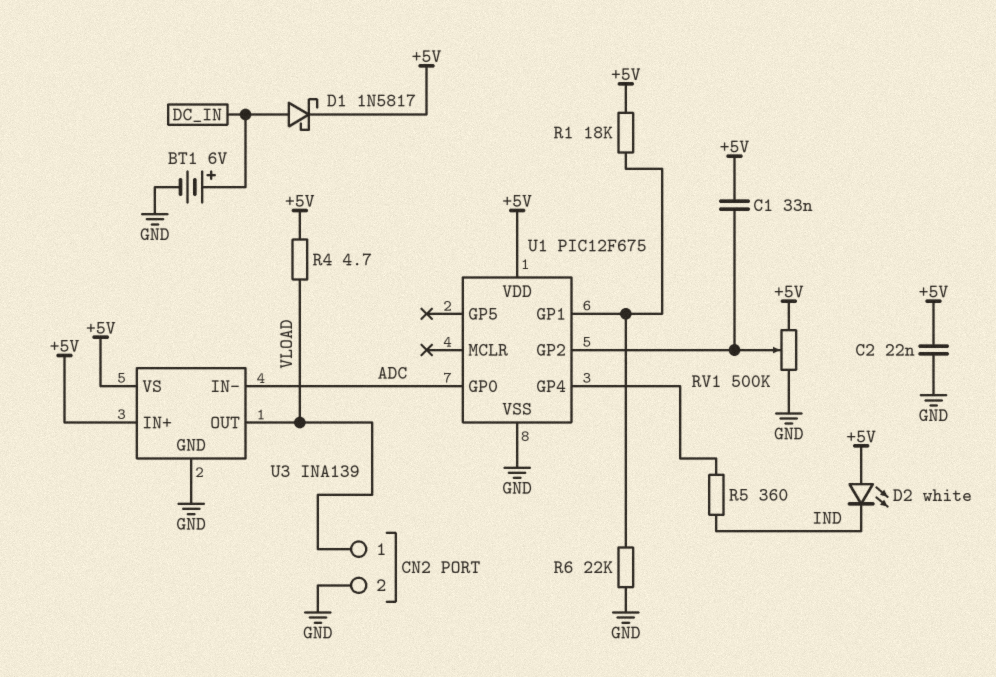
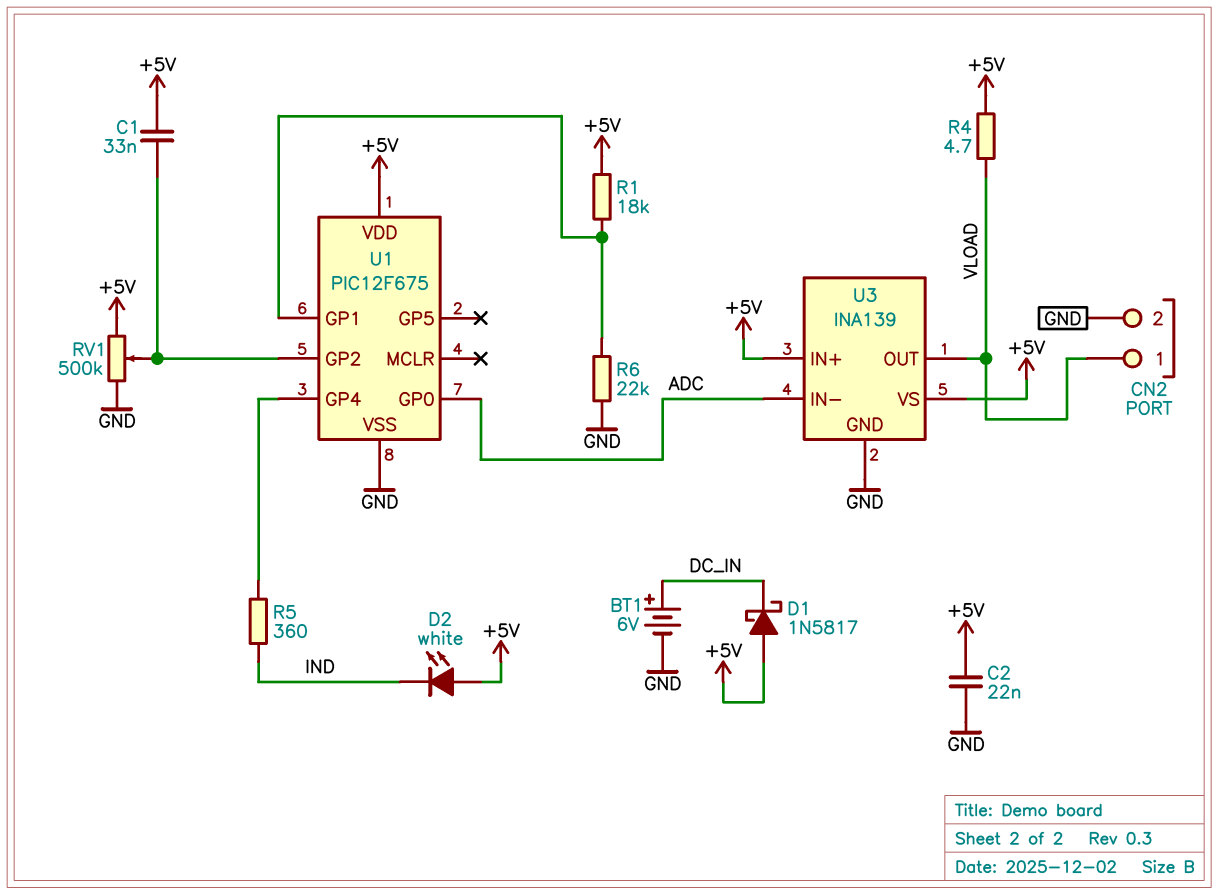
D1: schottky 1N5817 (A DC_IN, K +5V) -> schottky 1N5817 (A +5V, K DC_IN)

